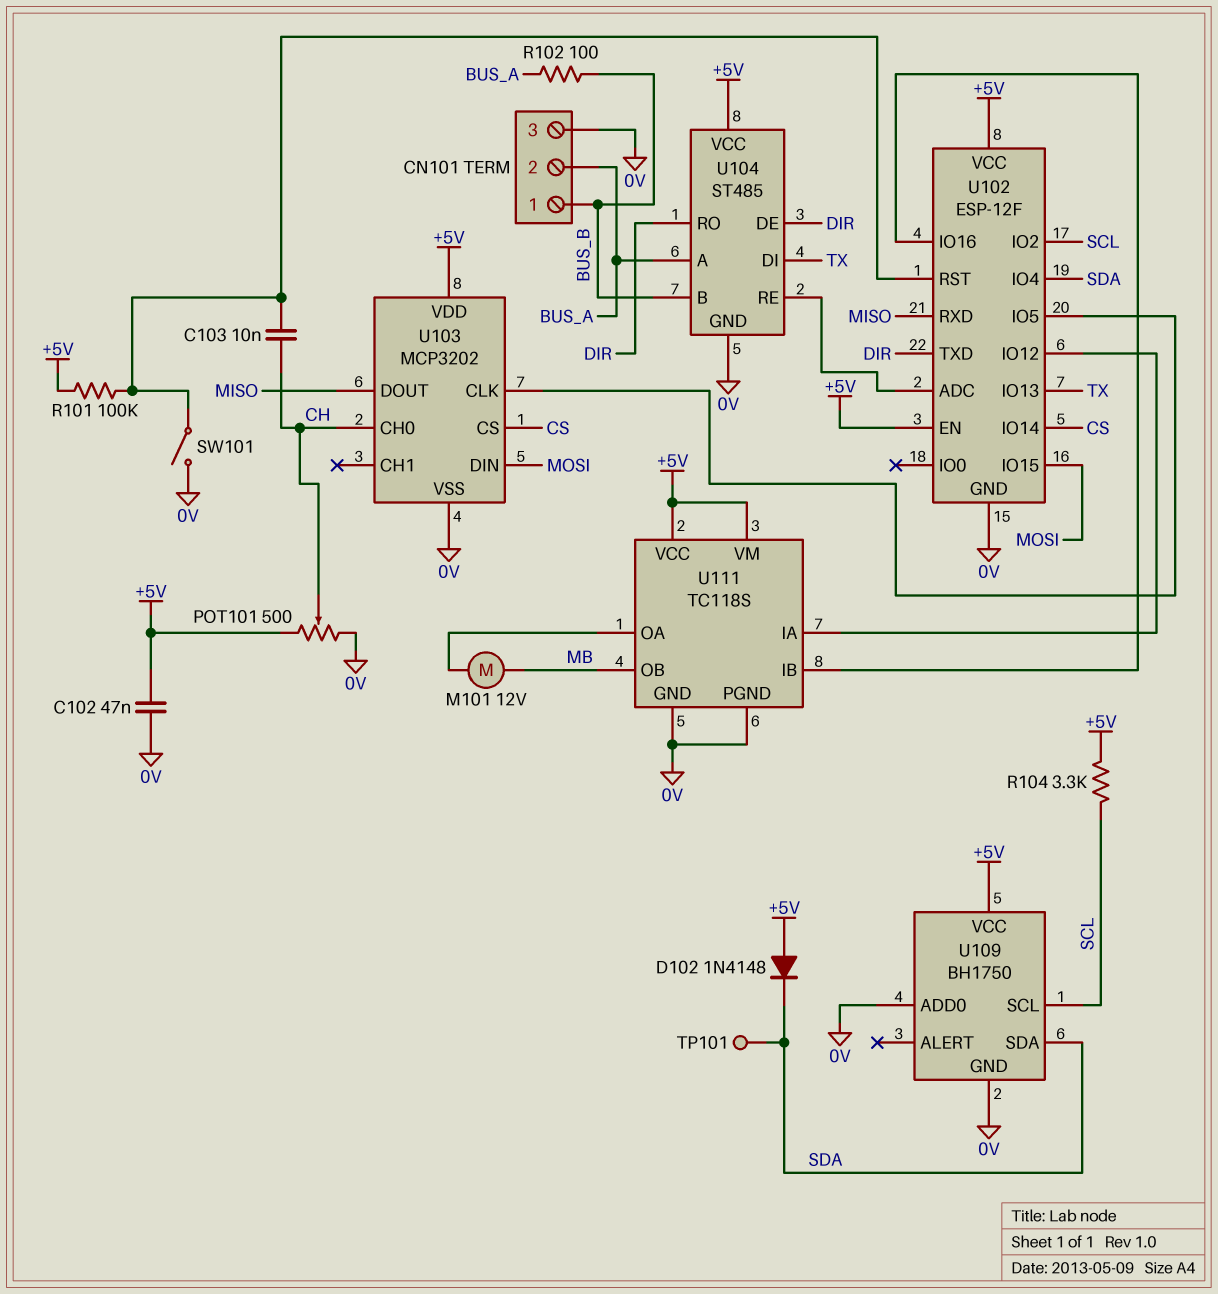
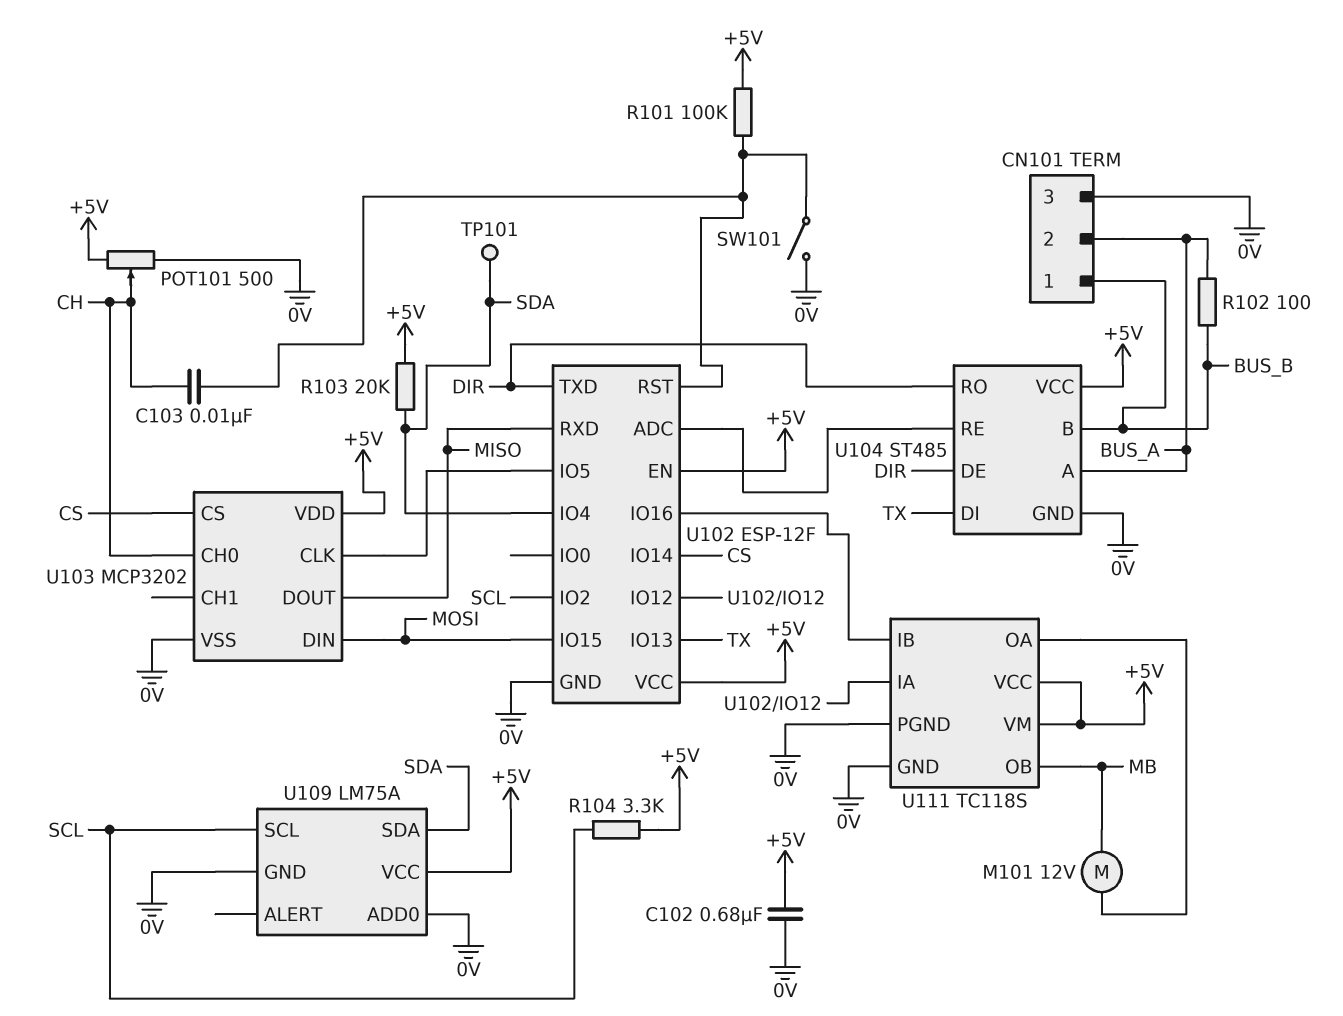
C102: 47nF (+5V, 0V) -> 680nF (+5V, 0V)
D102: diode 1N4148 (A +5V, K SDA) -> none
R103: none -> 20k (+5V, SDA)
U109: BH1750 -> LM75A

